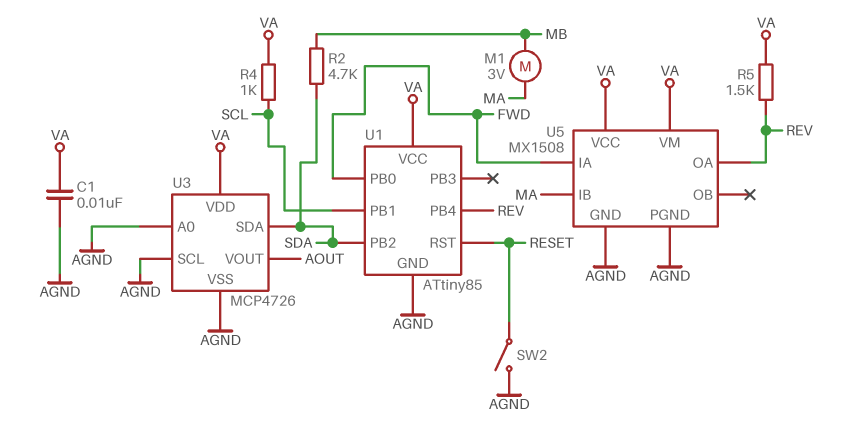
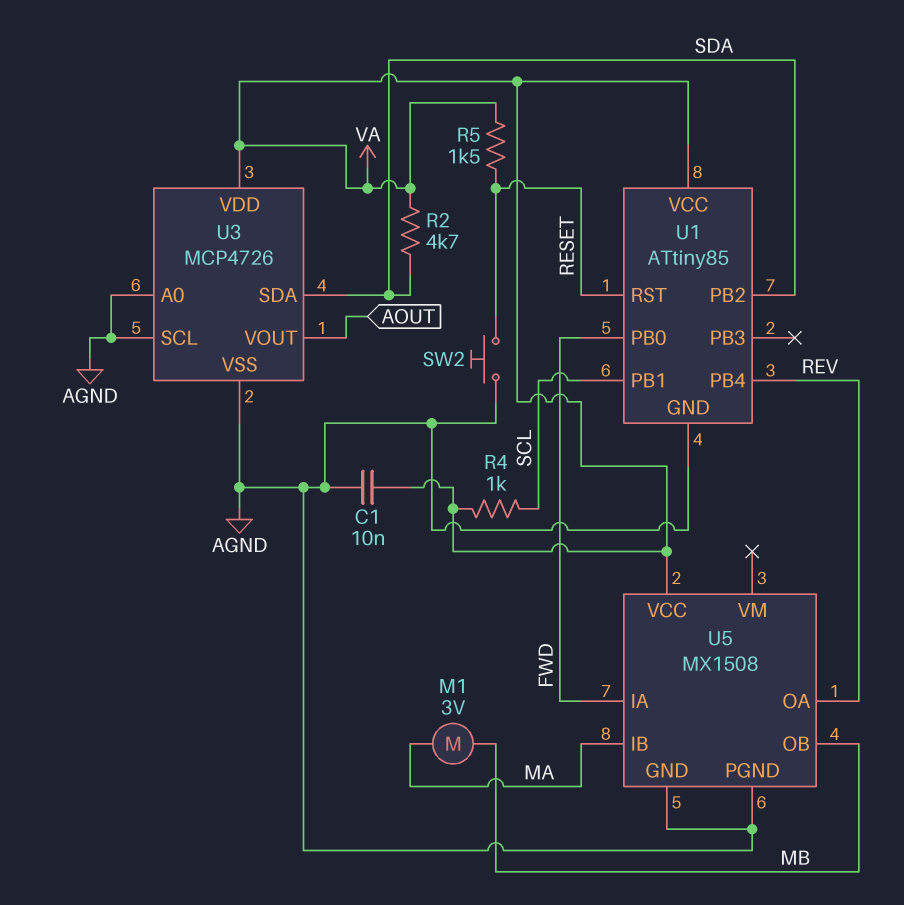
R2: 4.7k (MB, SDA) -> 4.7k (SDA, VA)
R5: 1.5k (REV, VA) -> 1.5k (RESET, VA)
SW2: switch (AGND, RESET) -> button (AGND, RESET)
U5 pin OB: none -> MB
U5 pin VM: VA -> none

